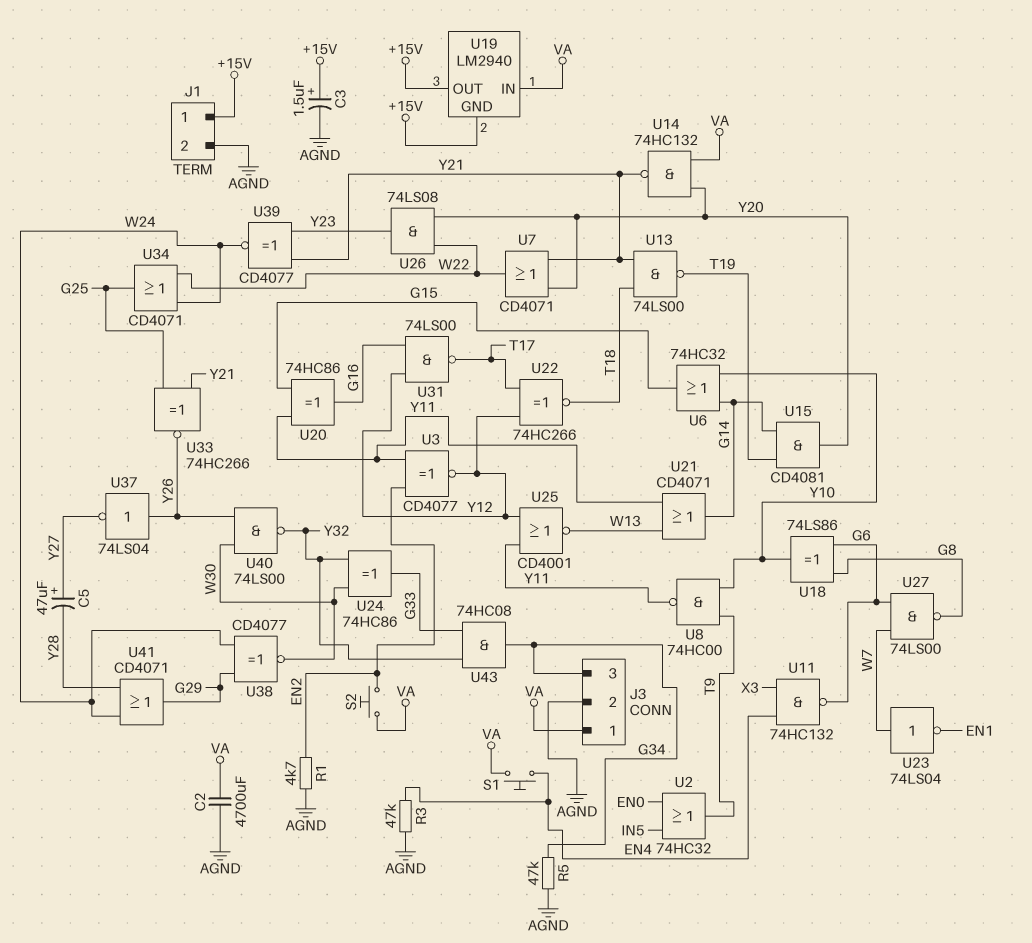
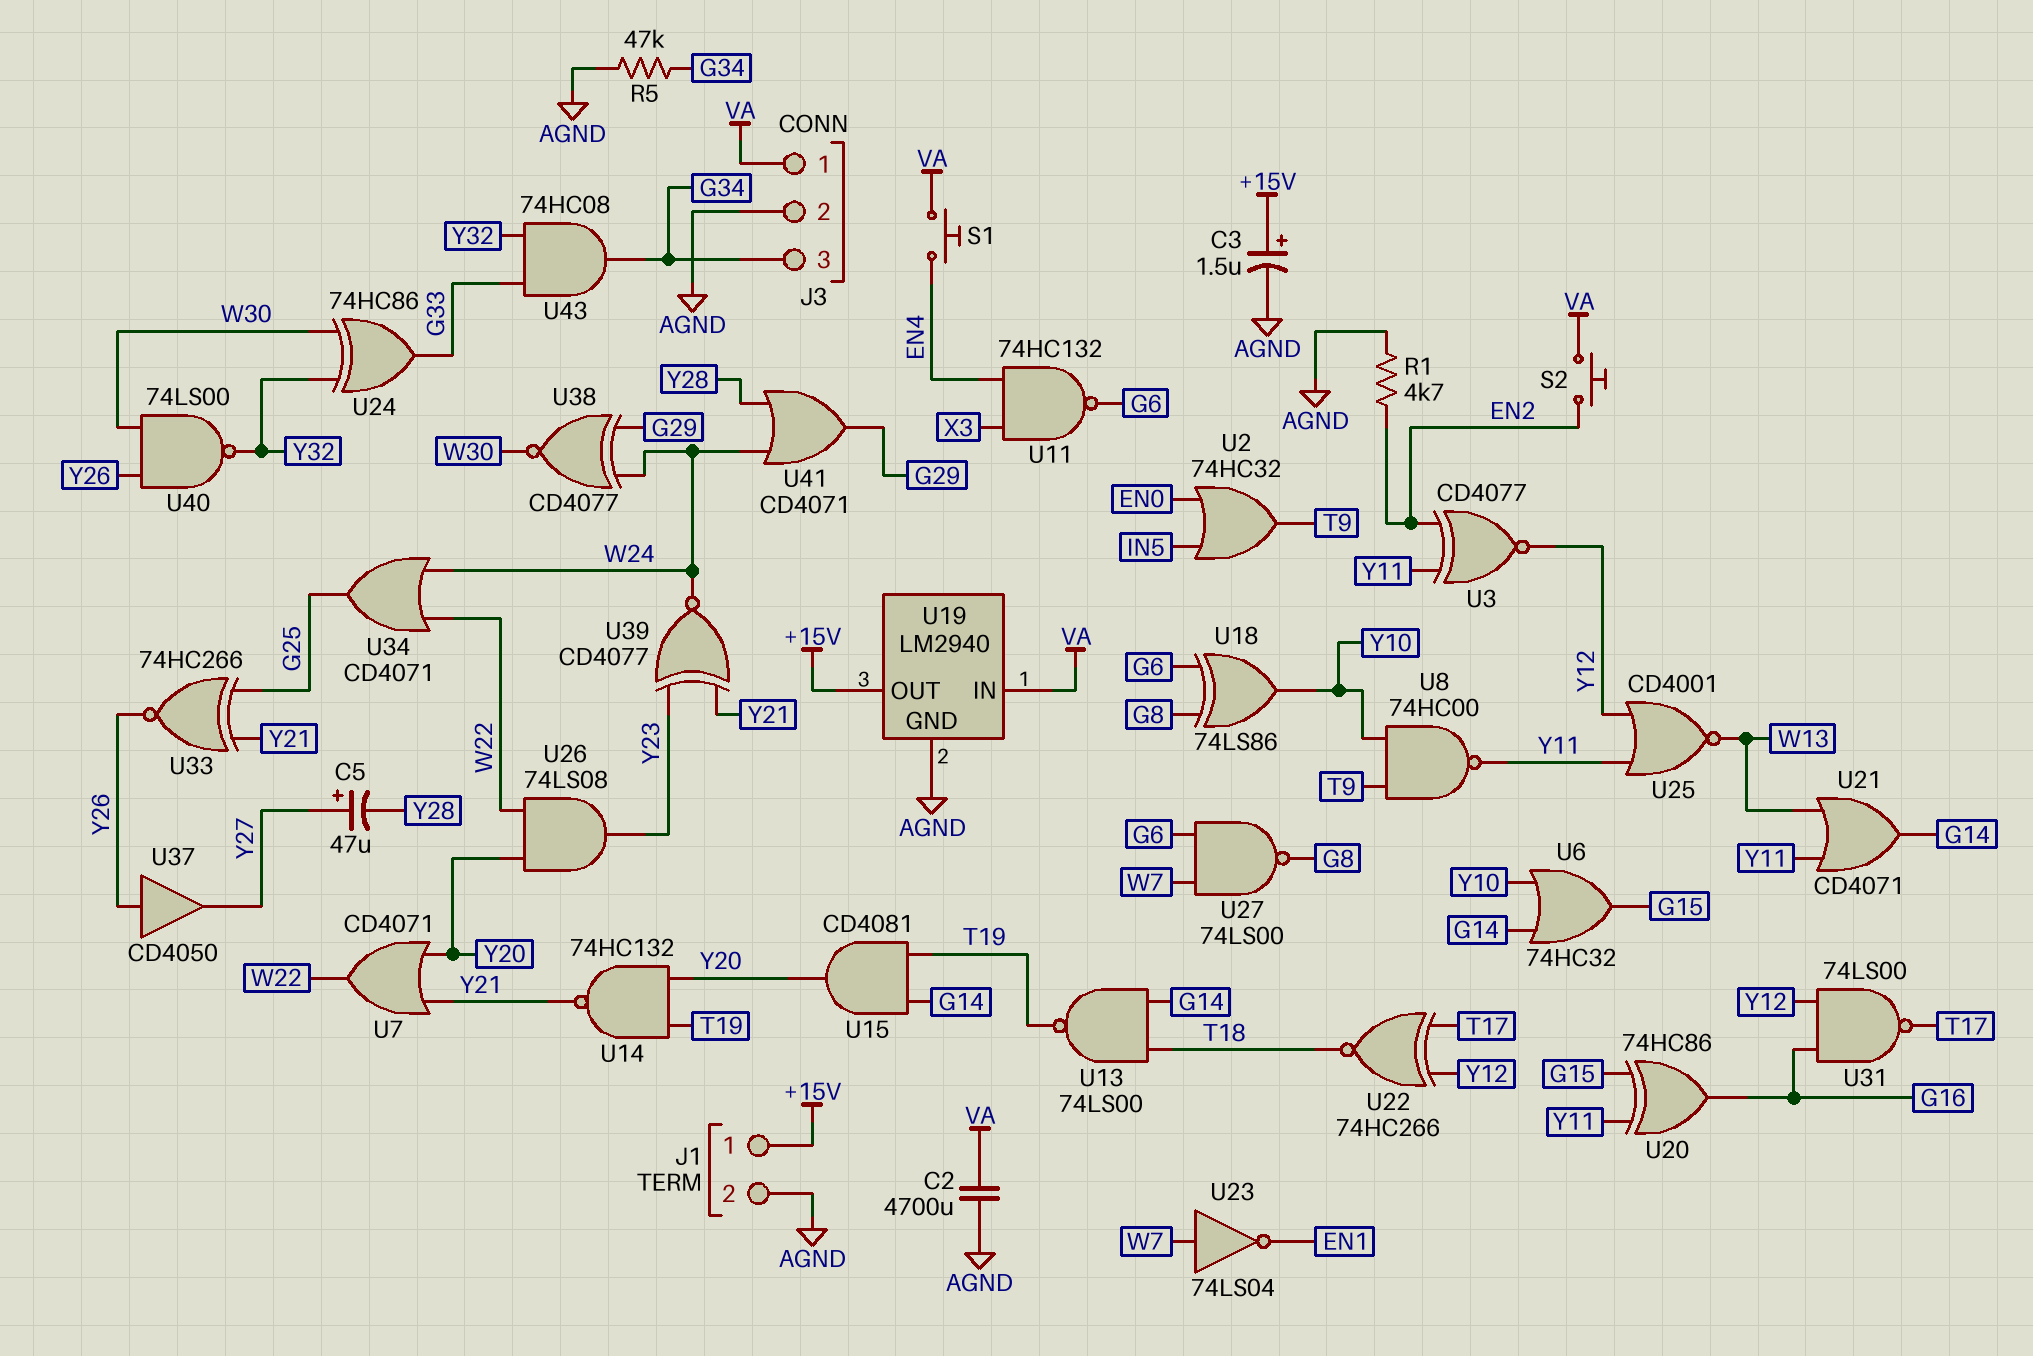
R3: 47k (AGND, EN4) -> none
U13: NAND 74LS00 (in T18, in Y21, out T19) -> NAND 74LS00 (in G14, in T18, out T19)
U14: NAND 74HC132 (in VA, in Y20, out Y21) -> NAND 74HC132 (in T19, in Y20, out Y21)
U19 pin GND: +15V -> AGND
U37: NOT 74LS04 (in Y26, out Y27) -> buffer CD4050 (in Y26, out Y27)

